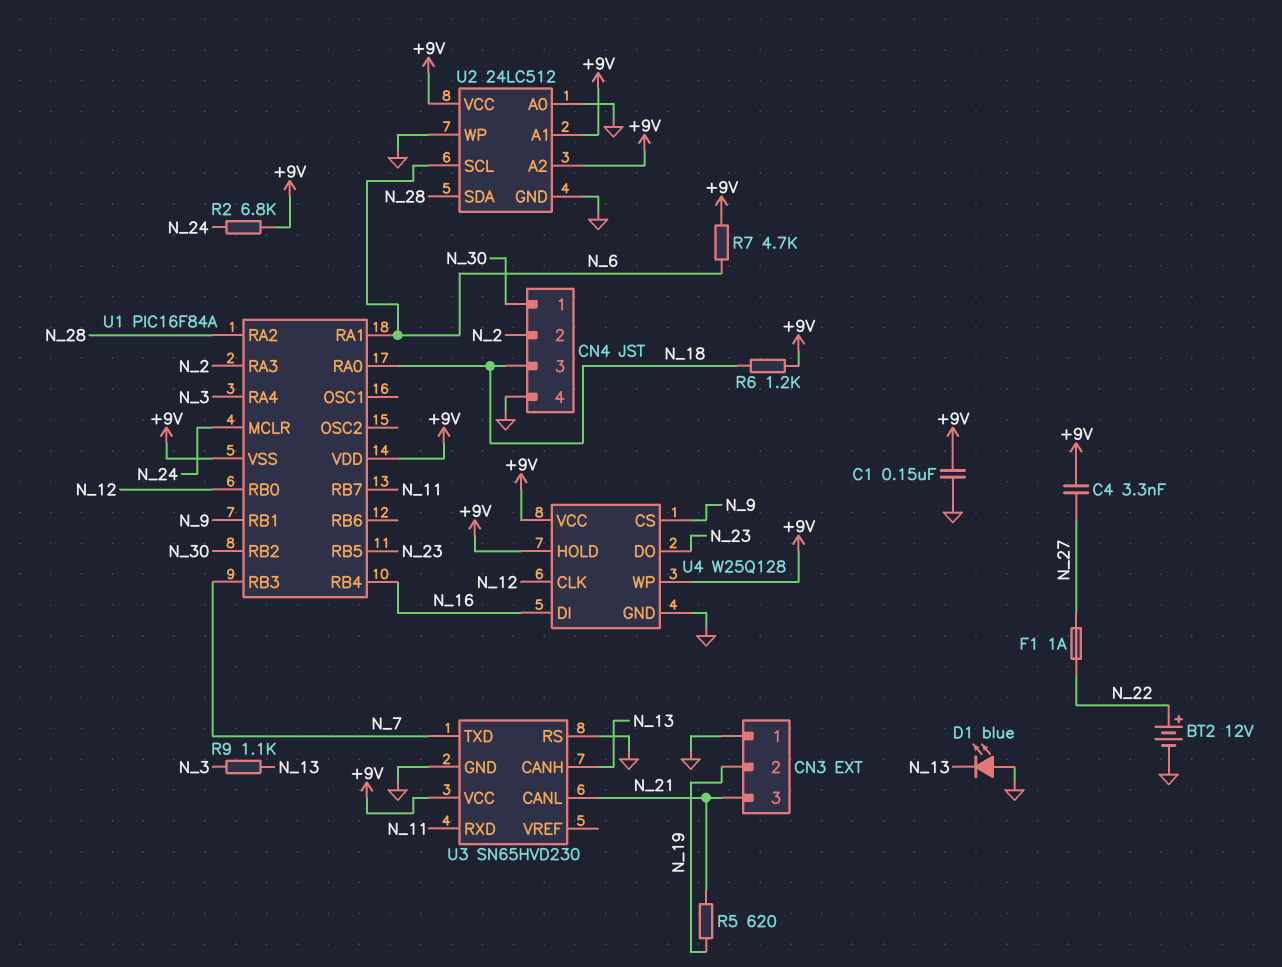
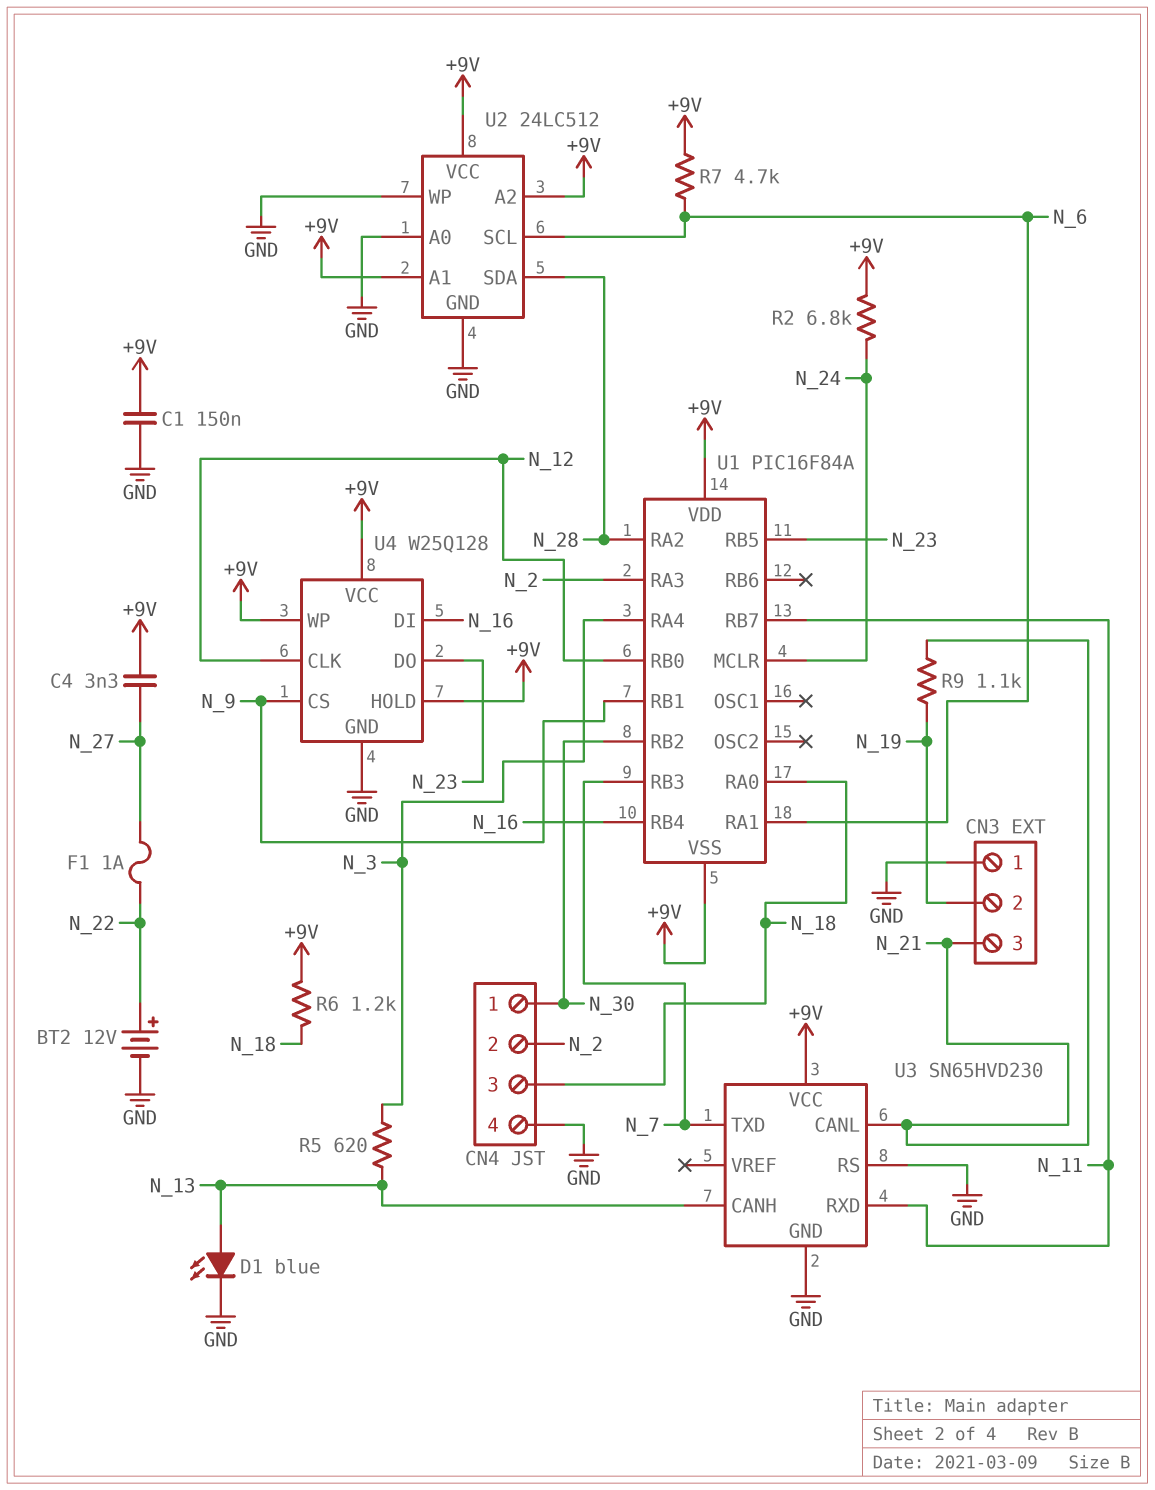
D1: LED blue (A GND, K N_13) -> LED blue (A N_13, K GND)
R5: 620 (N_19, N_21) -> 620 (N_3, N_13)
R9: 1.1k (N_3, N_13) -> 1.1k (N_19, N_21)

